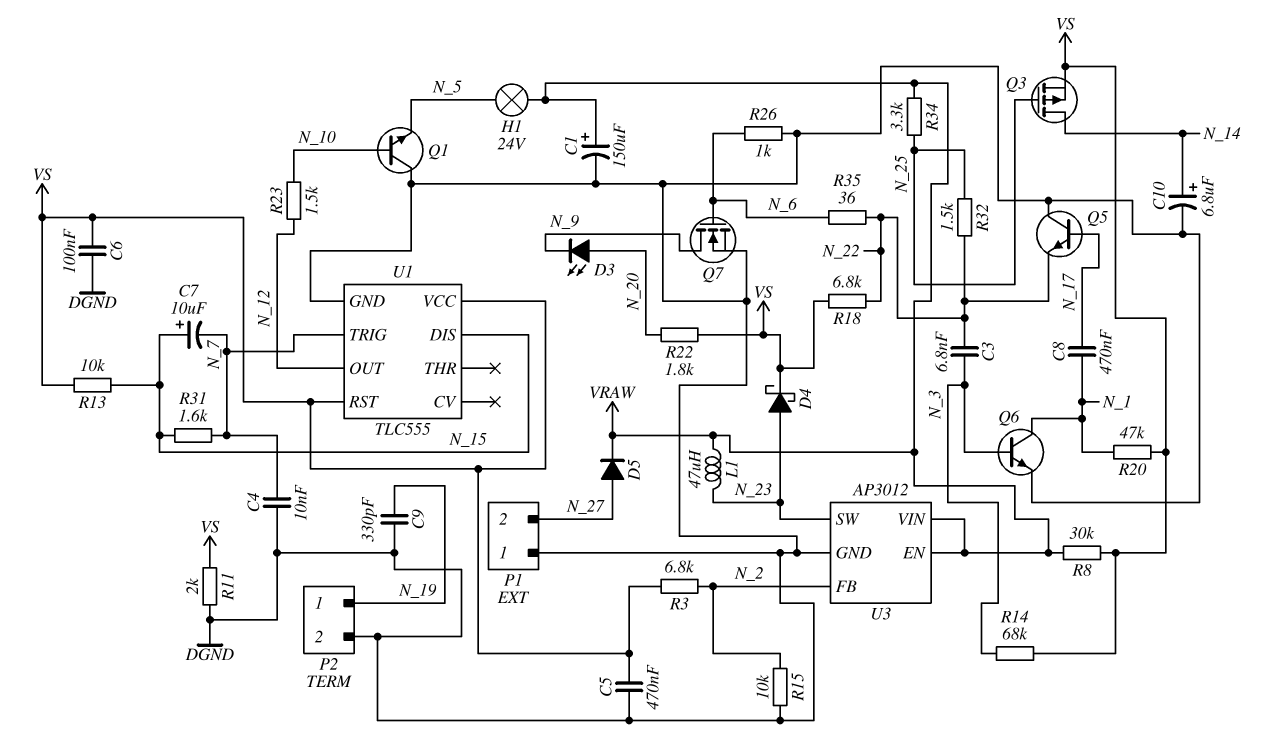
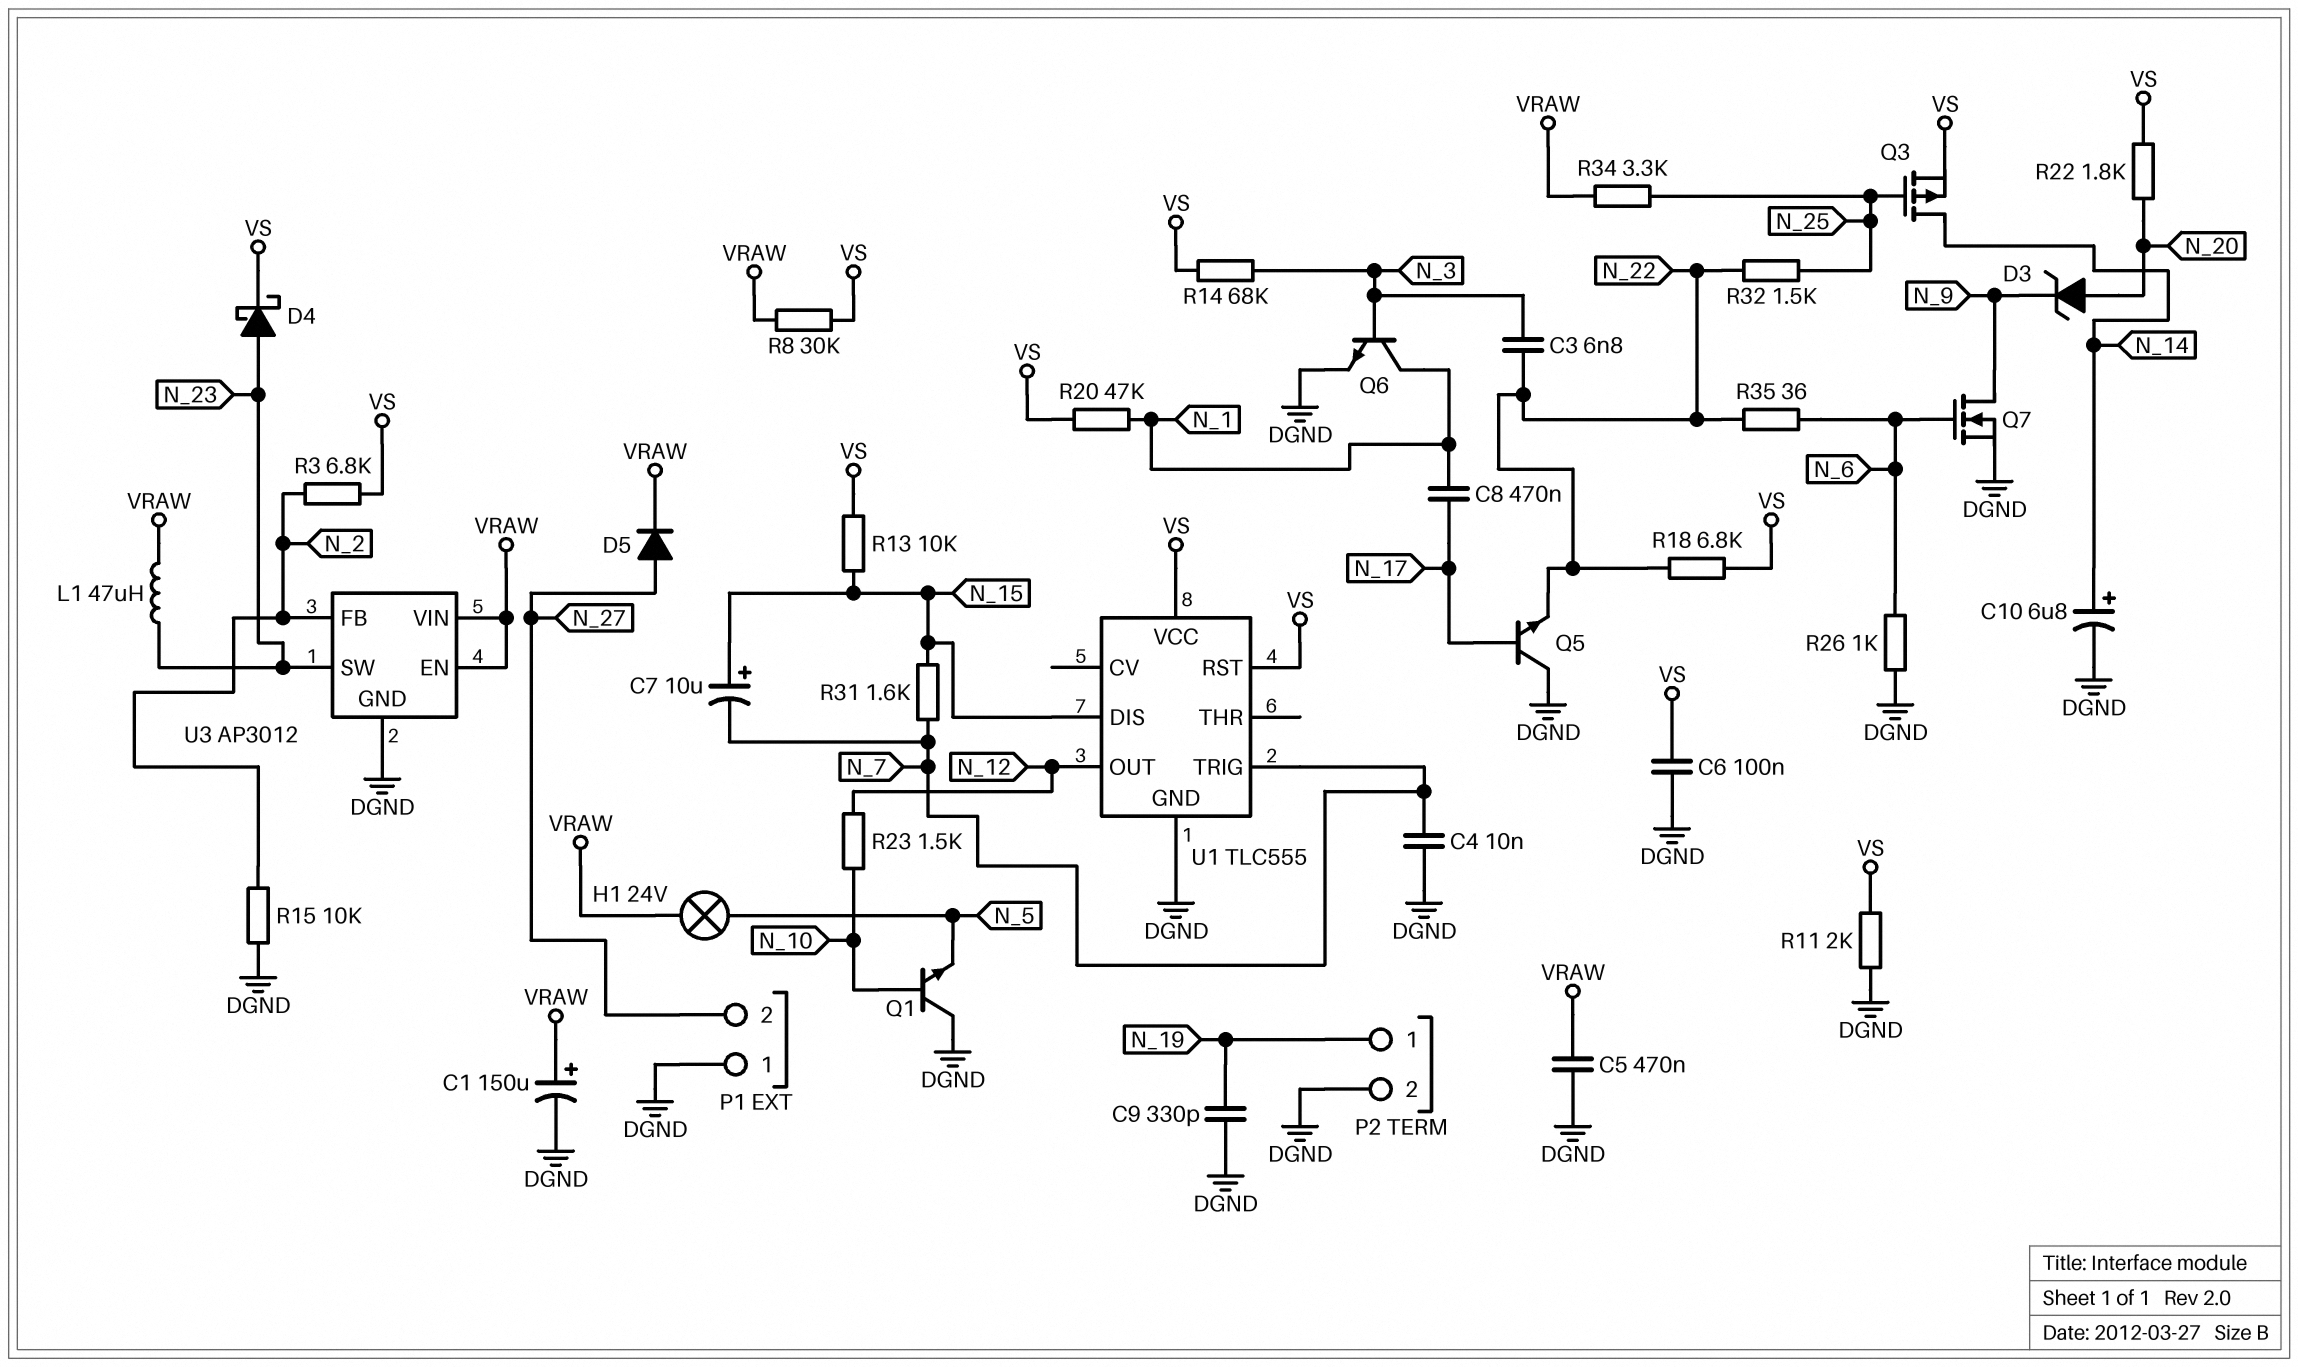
C5: 470nF (DGND, VS) -> 470nF (DGND, VRAW)
D3: LED (A N_20, K N_9) -> zener (A N_20, K N_9)

